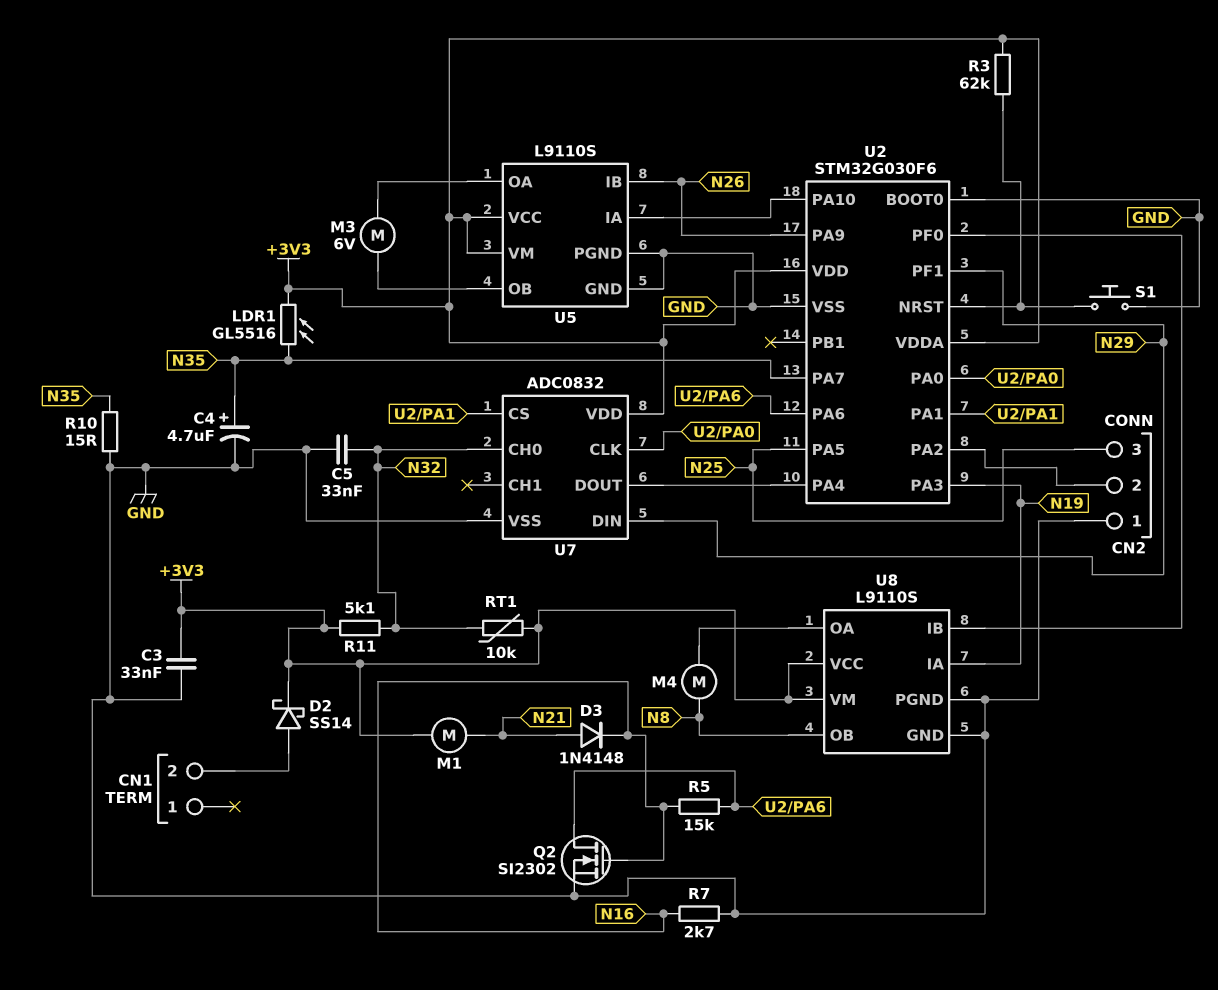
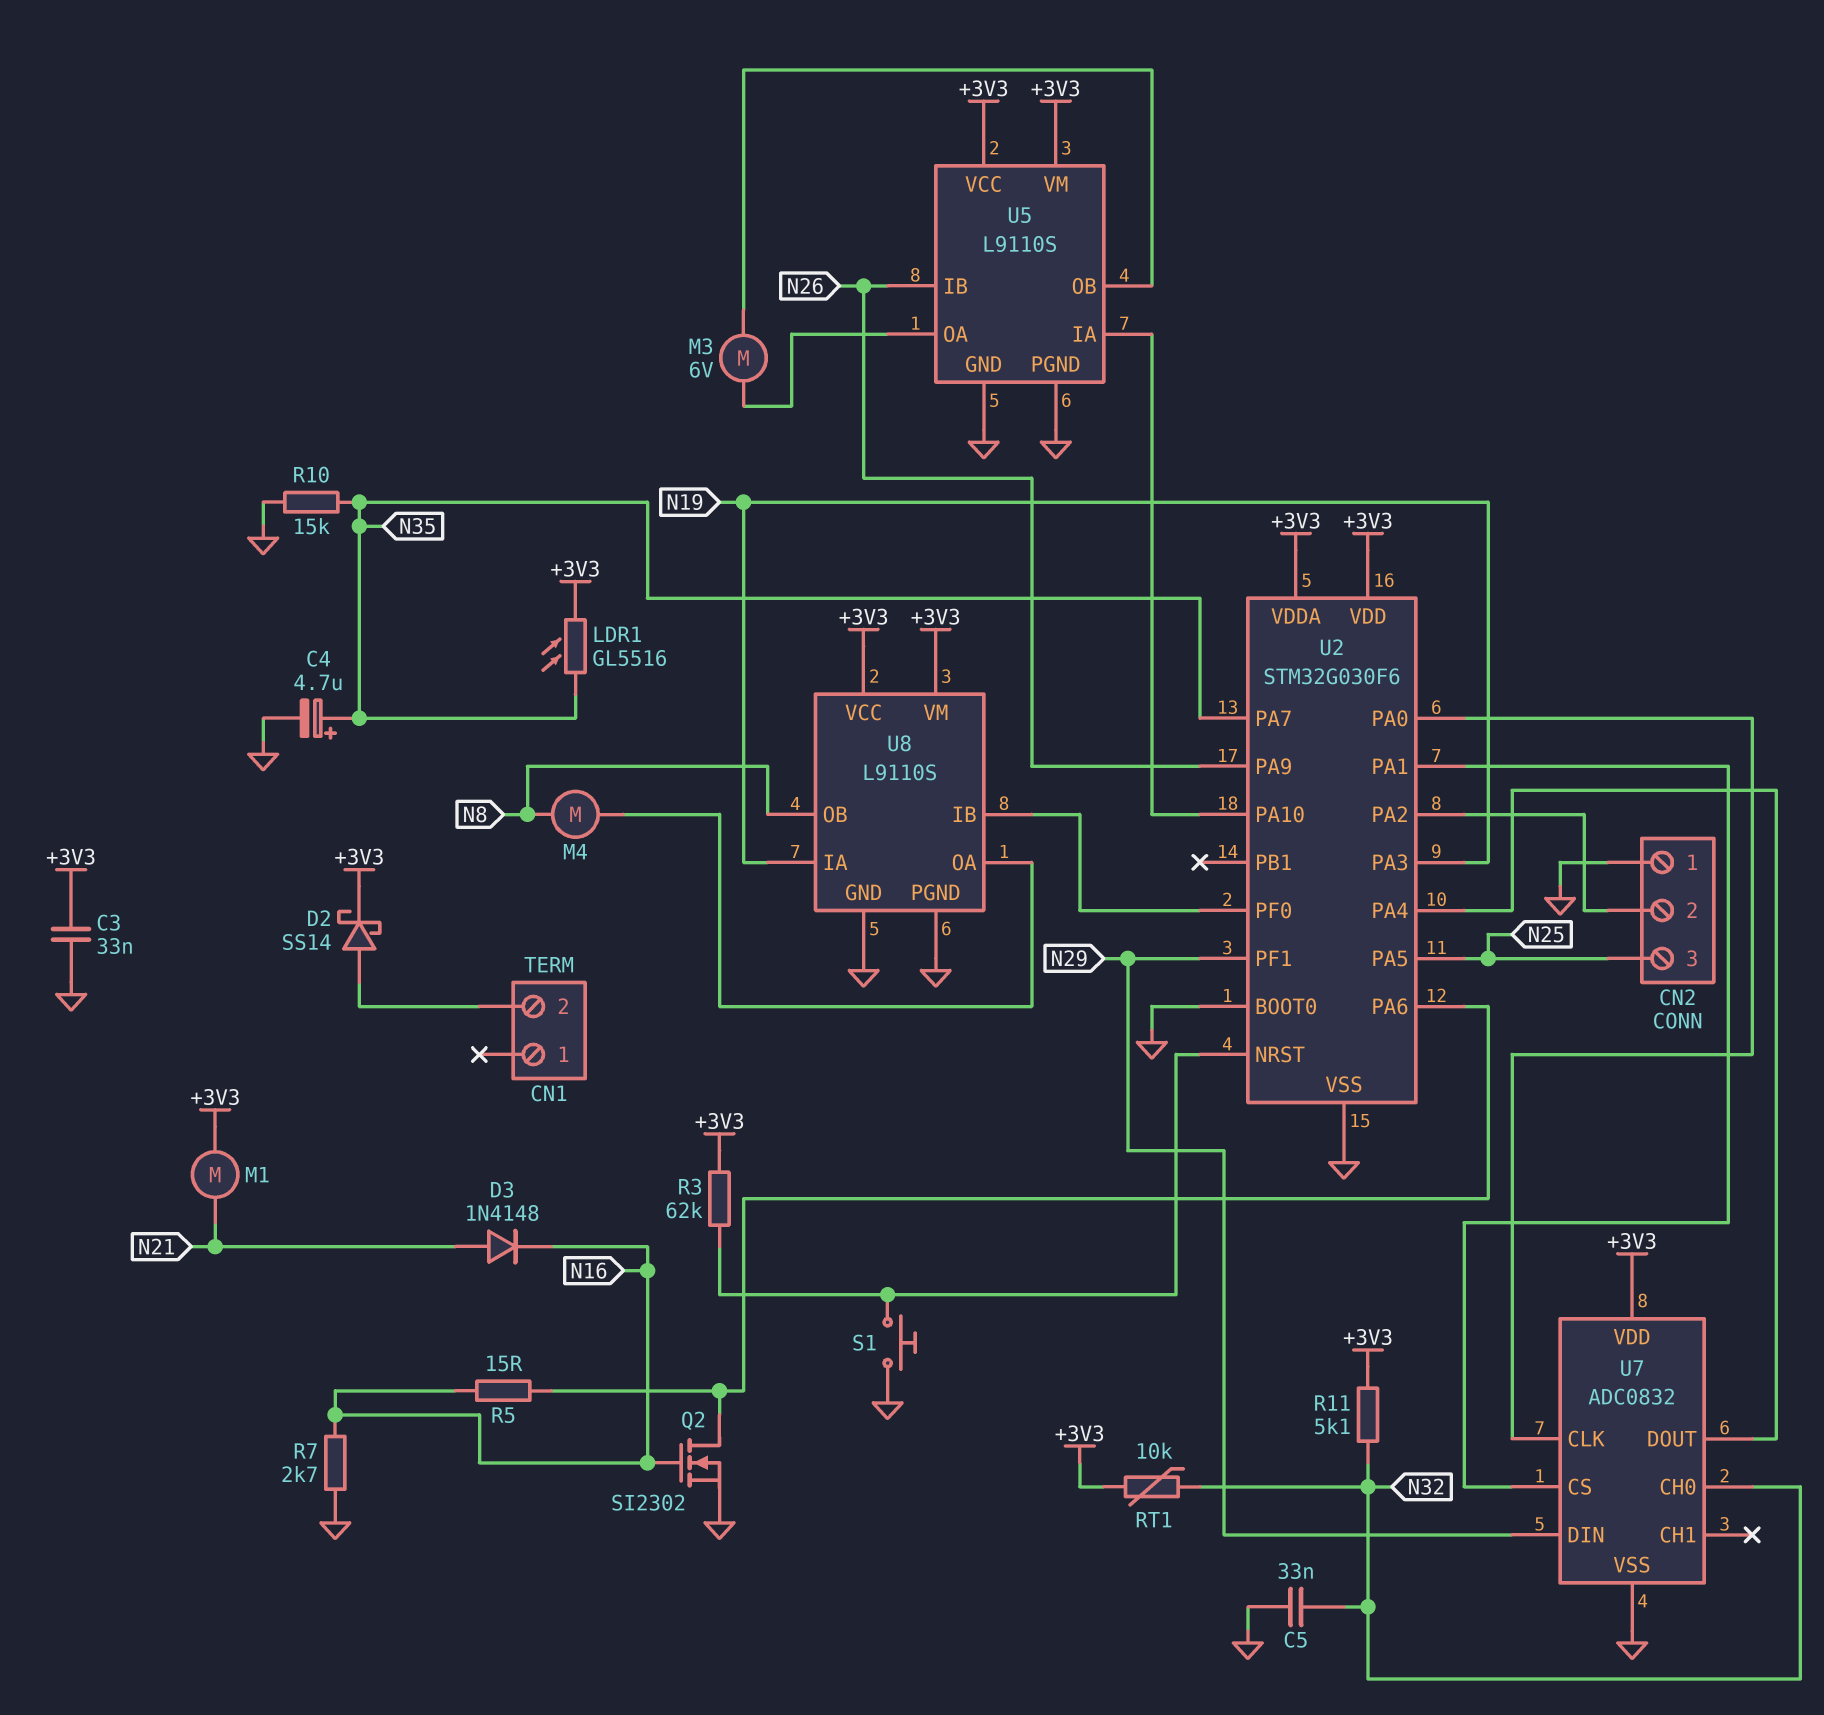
R5: 15k (N16, U2/PA6) -> 15 (N16, U2/PA6)
R10: 15 (GND, N35) -> 15k (GND, N35)

